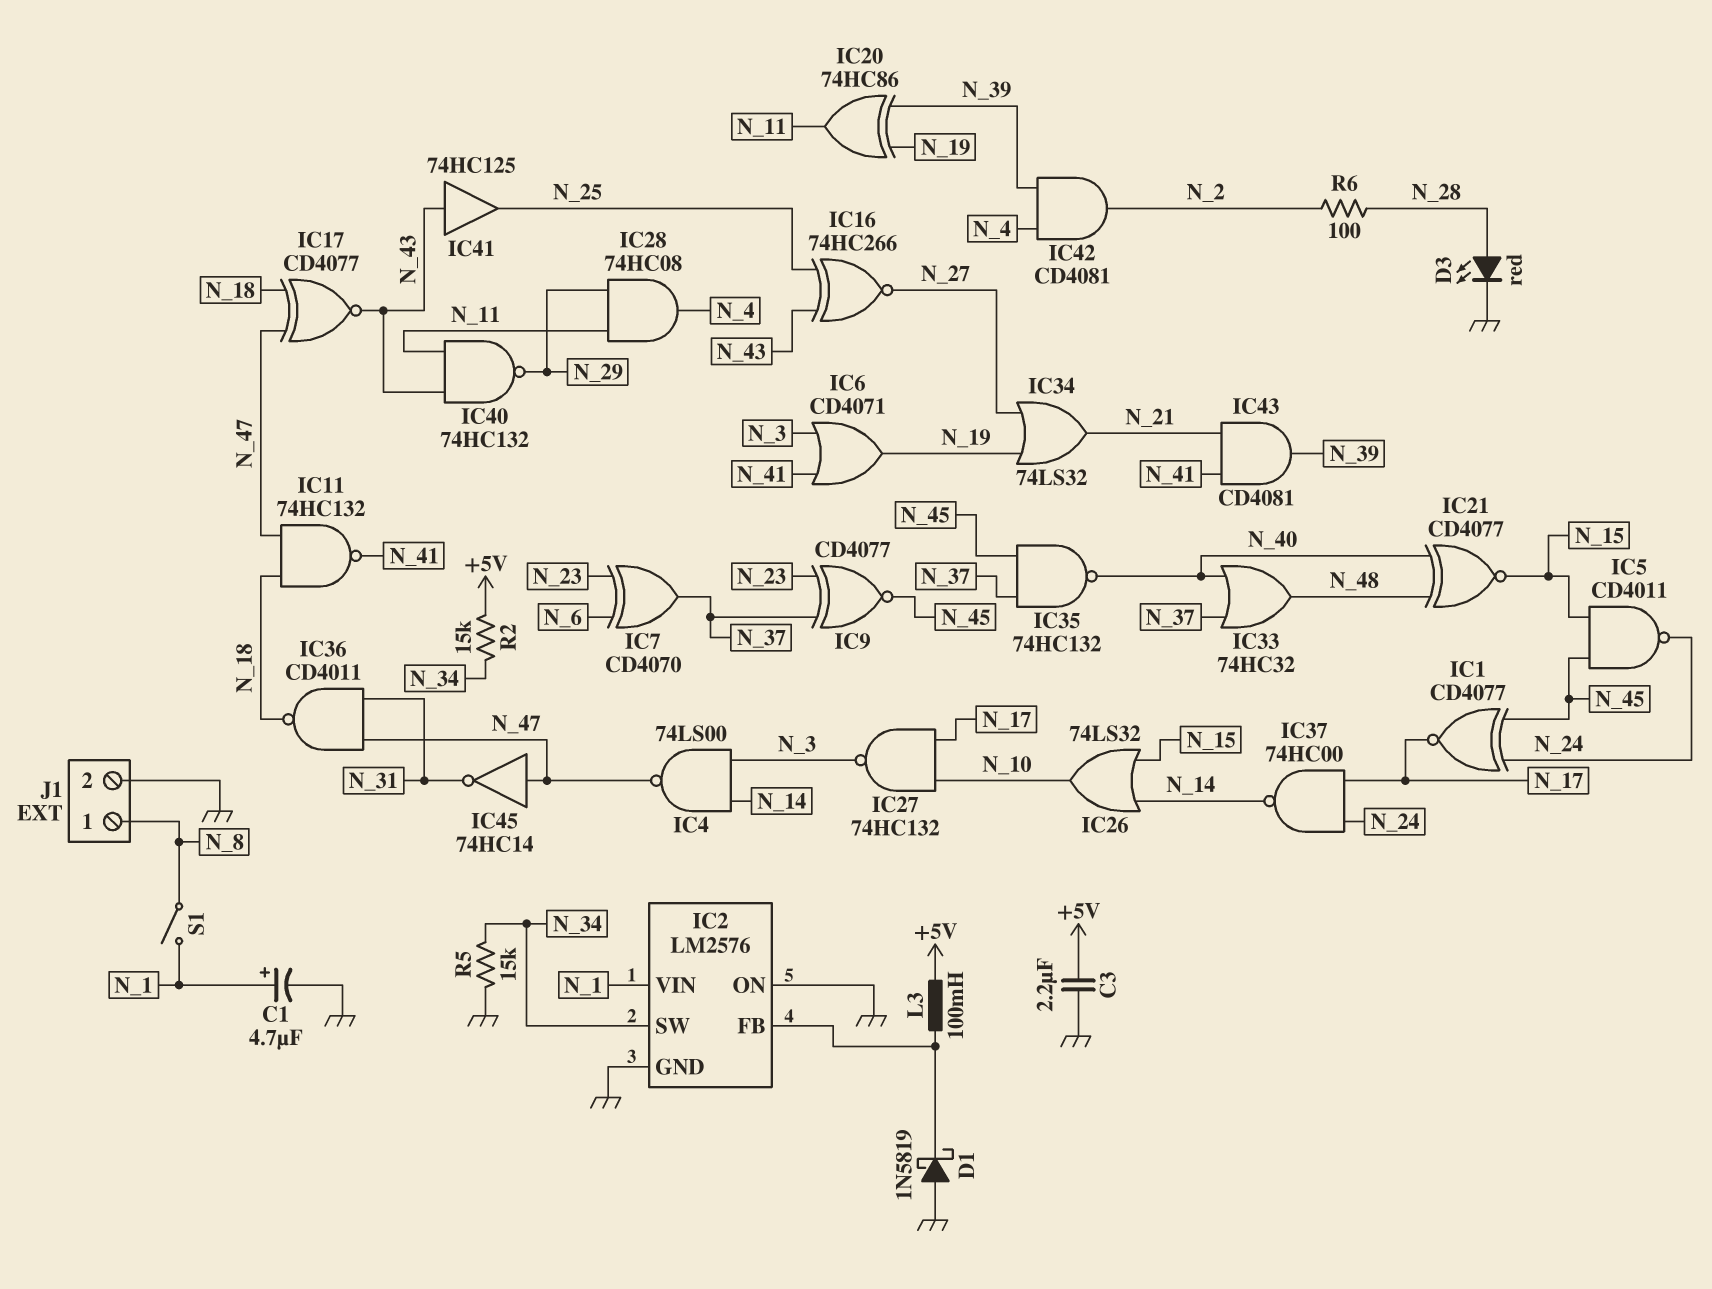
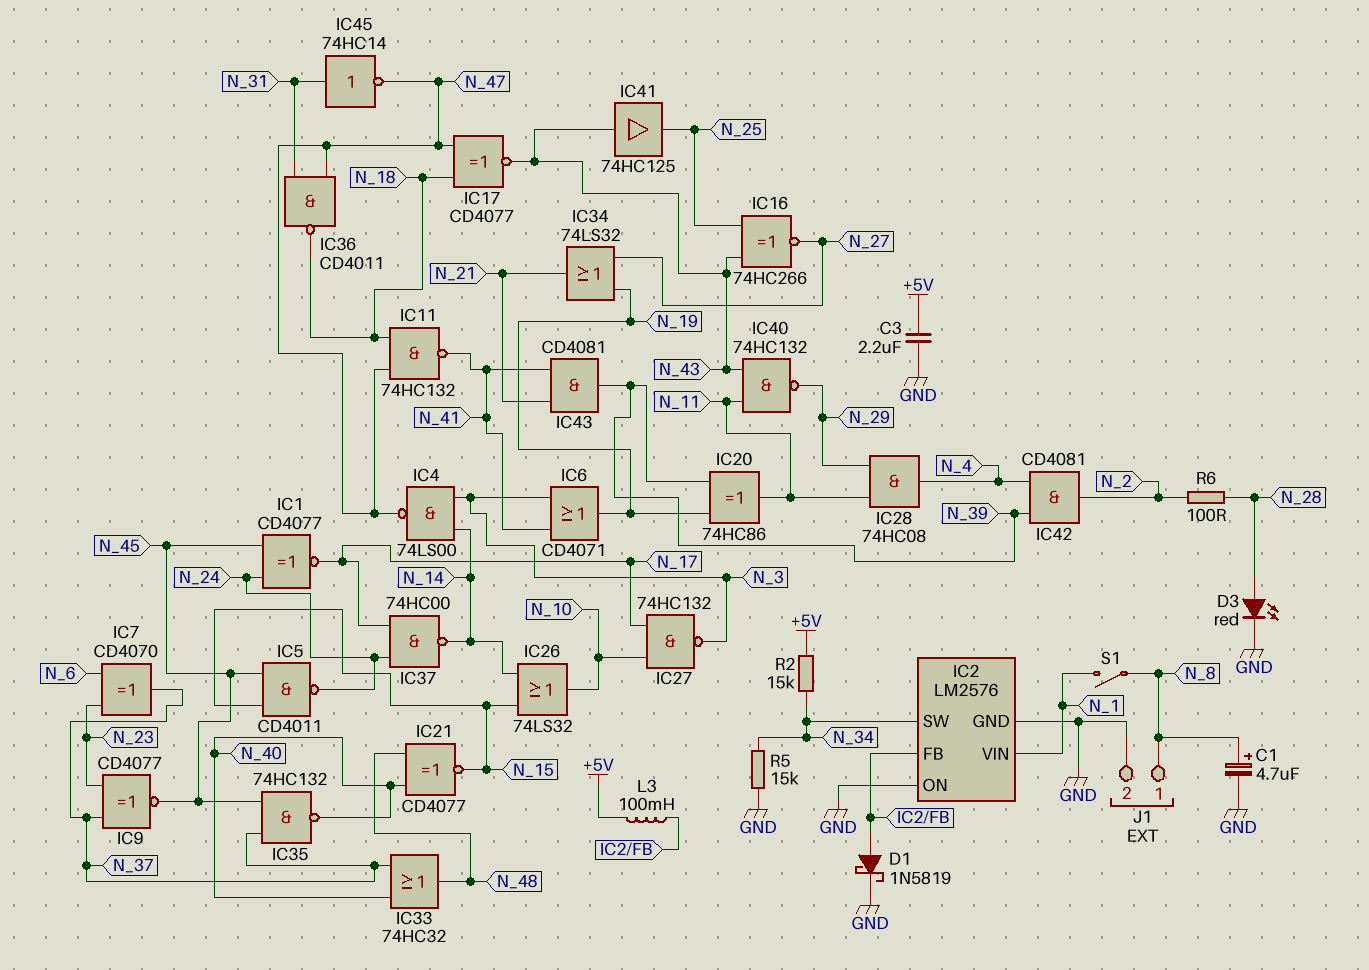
C1: 4.7uF (plus N_1, minus GND) -> 4.7uF (plus N_8, minus GND)
D1: schottky 1N5819 (A GND, K IC2/FB) -> schottky 1N5819 (A IC2/FB, K GND)
IC45: NOT 74HC14 (in N_47, out N_31) -> NOT 74HC14 (in N_31, out N_47)

